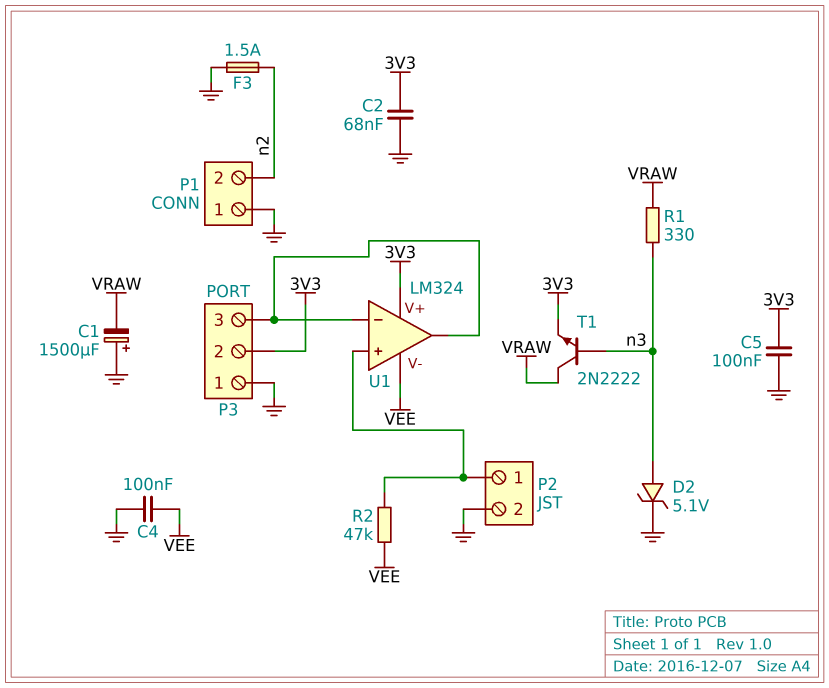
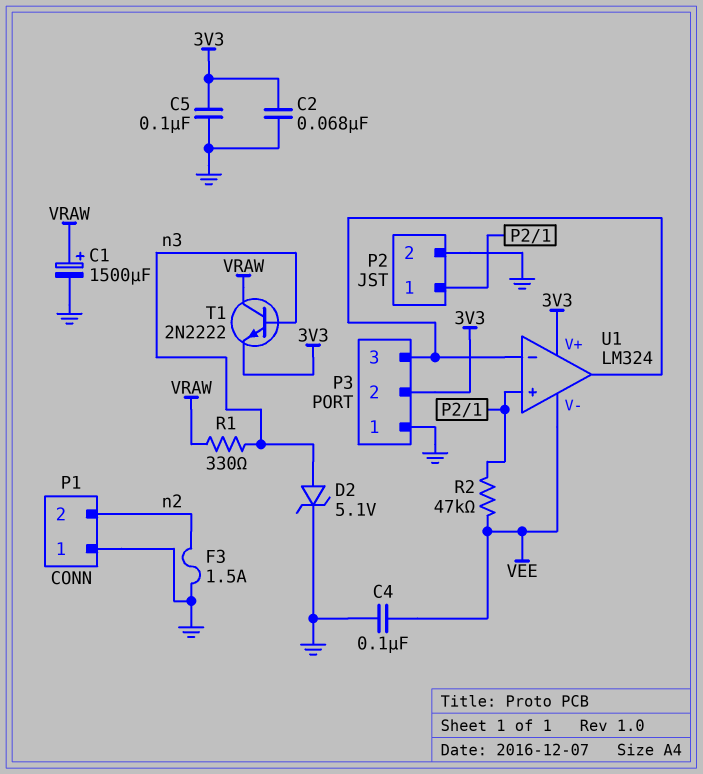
C1: 1500uF (plus GND, minus VRAW) -> 1500uF (plus VRAW, minus GND)

